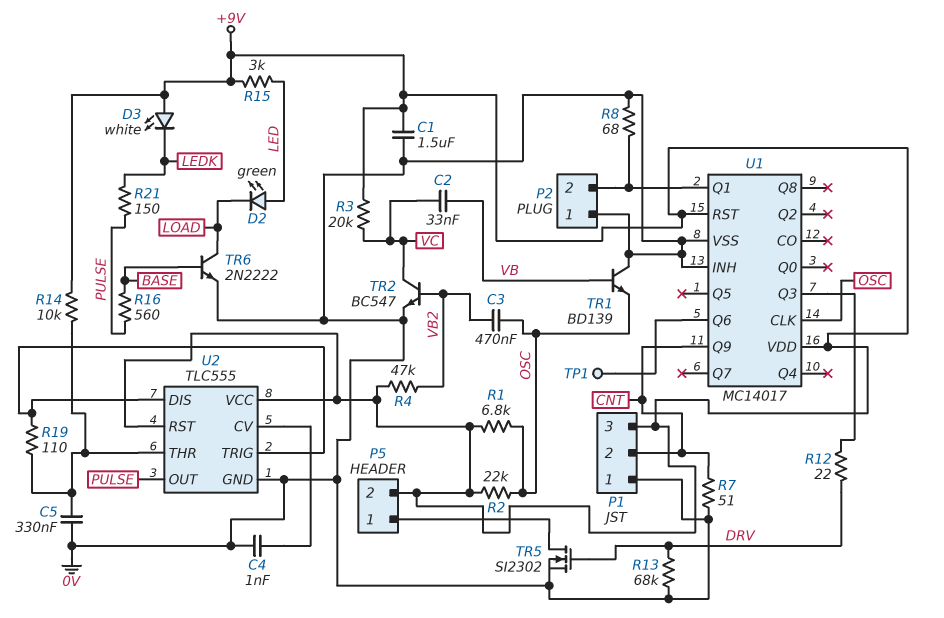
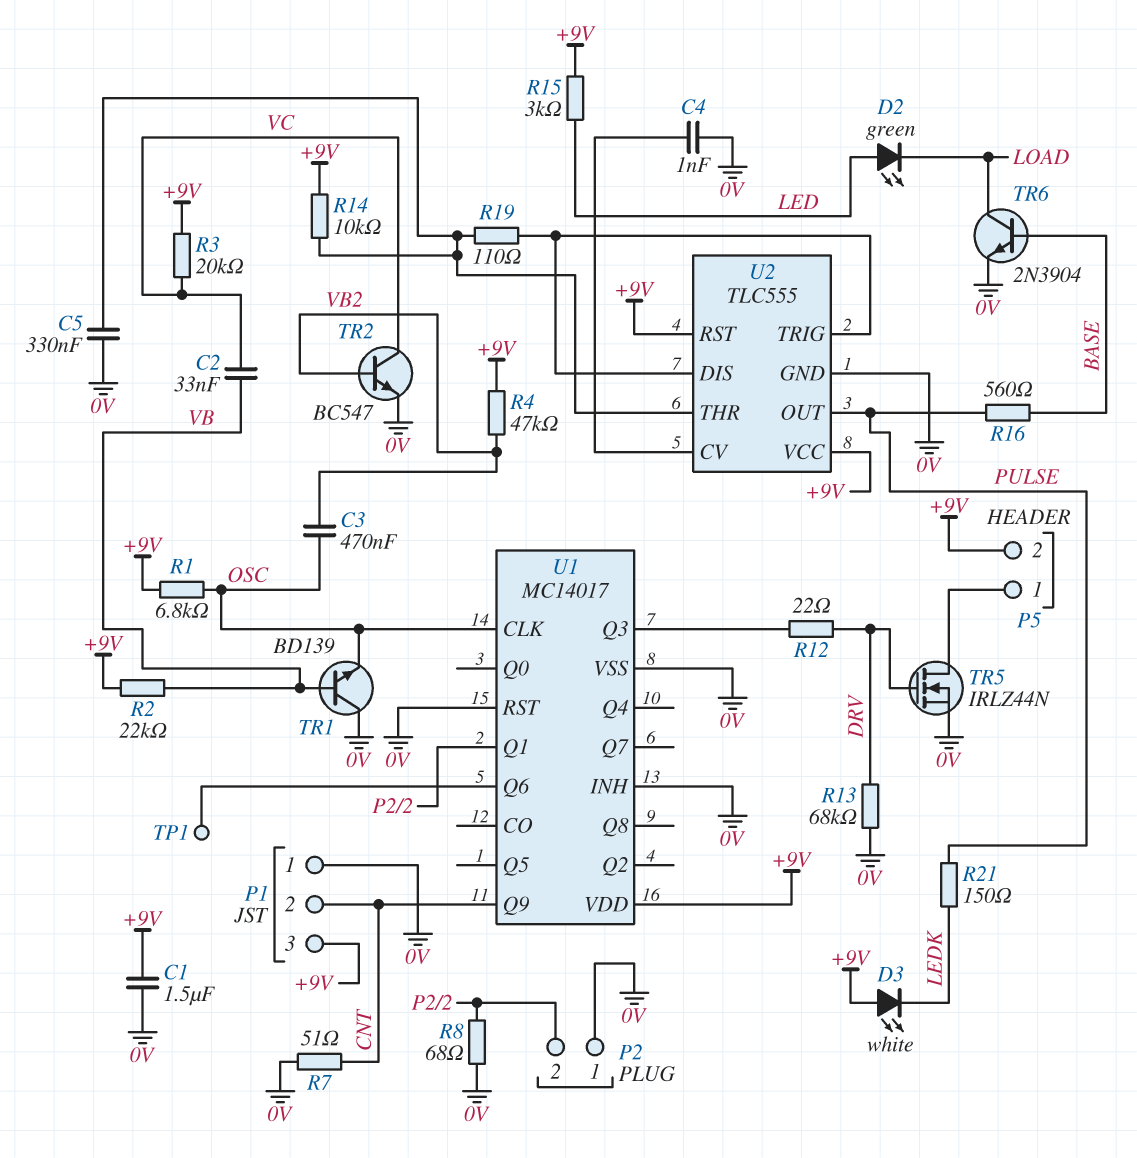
R2: 22k (+9V, OSC) -> 22k (+9V, VB)
TR5: NMOS SI2302 (G DRV, D P5/1, S 0V) -> NMOS IRLZ44N (G DRV, D P5/1, S 0V)
TR6: NPN 2N2222 (B BASE, C LOAD, E 0V) -> NPN 2N3904 (B BASE, C LOAD, E 0V)
U1 pin RST: +9V -> 0V

